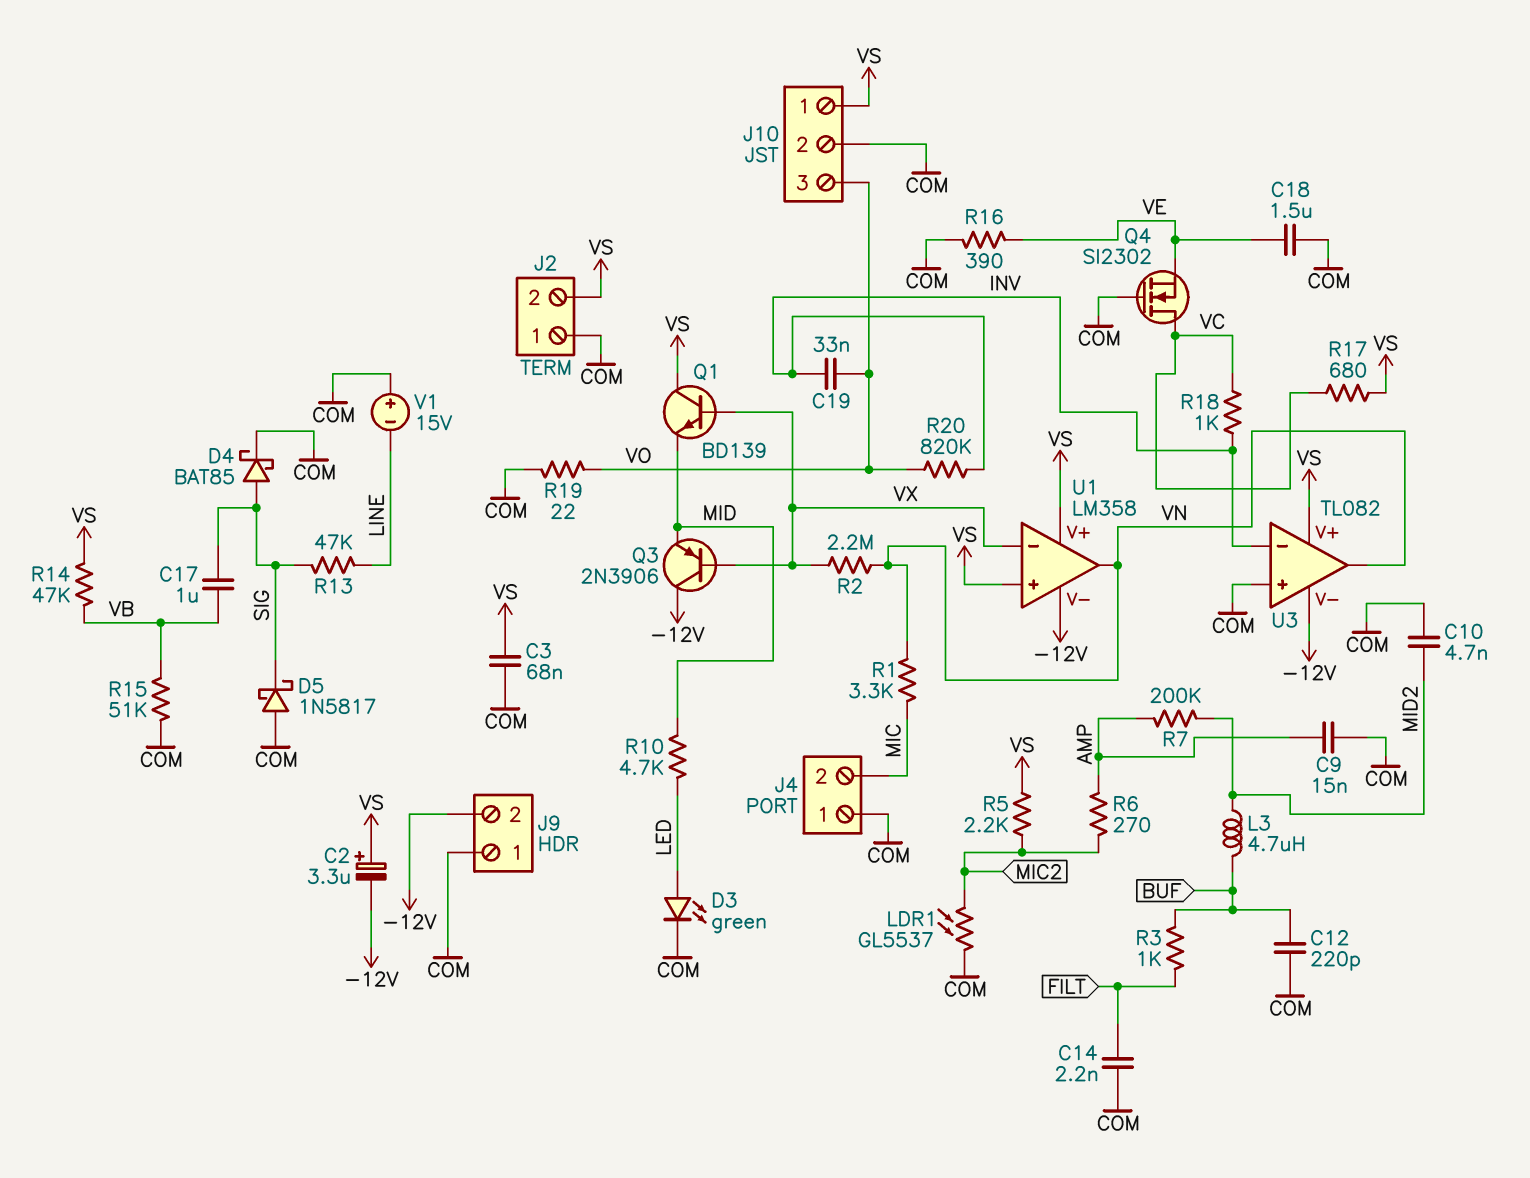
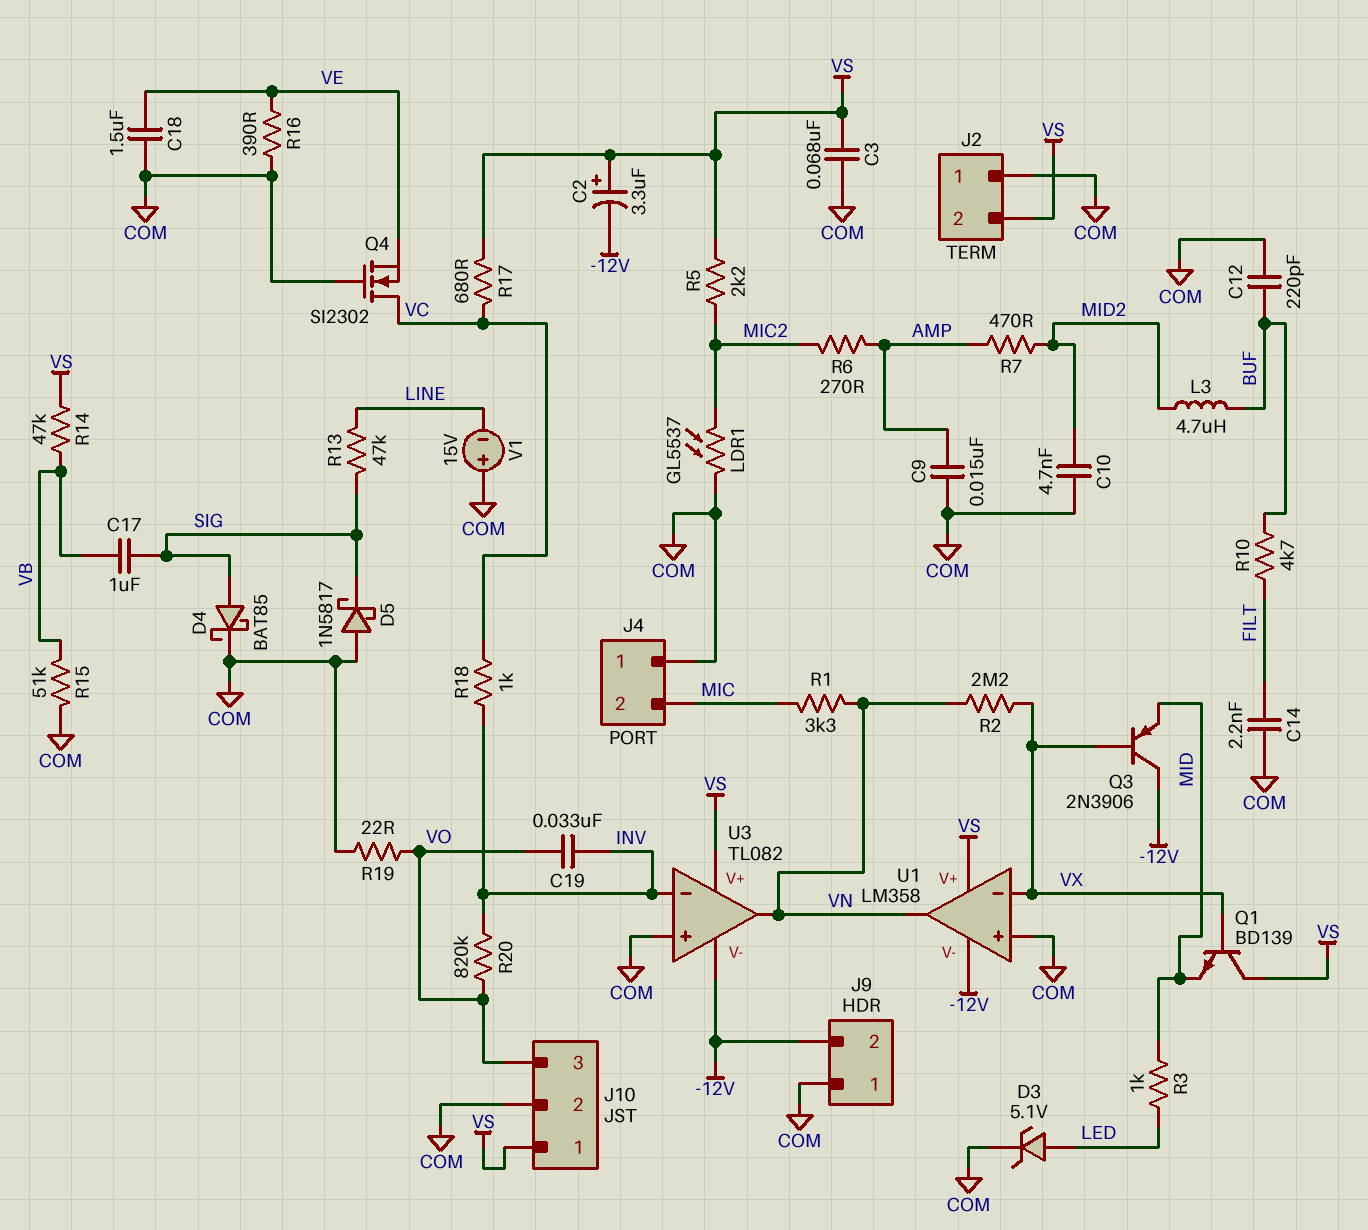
D3: LED green (A LED, K COM) -> zener 5.1V (A LED, K COM)
R3: 1k (BUF, FILT) -> 1k (LED, MID)
R7: 200k (AMP, MID2) -> 470 (AMP, MID2)
R10: 4.7k (LED, MID) -> 4.7k (BUF, FILT)
U1 pin in+: VS -> COM

